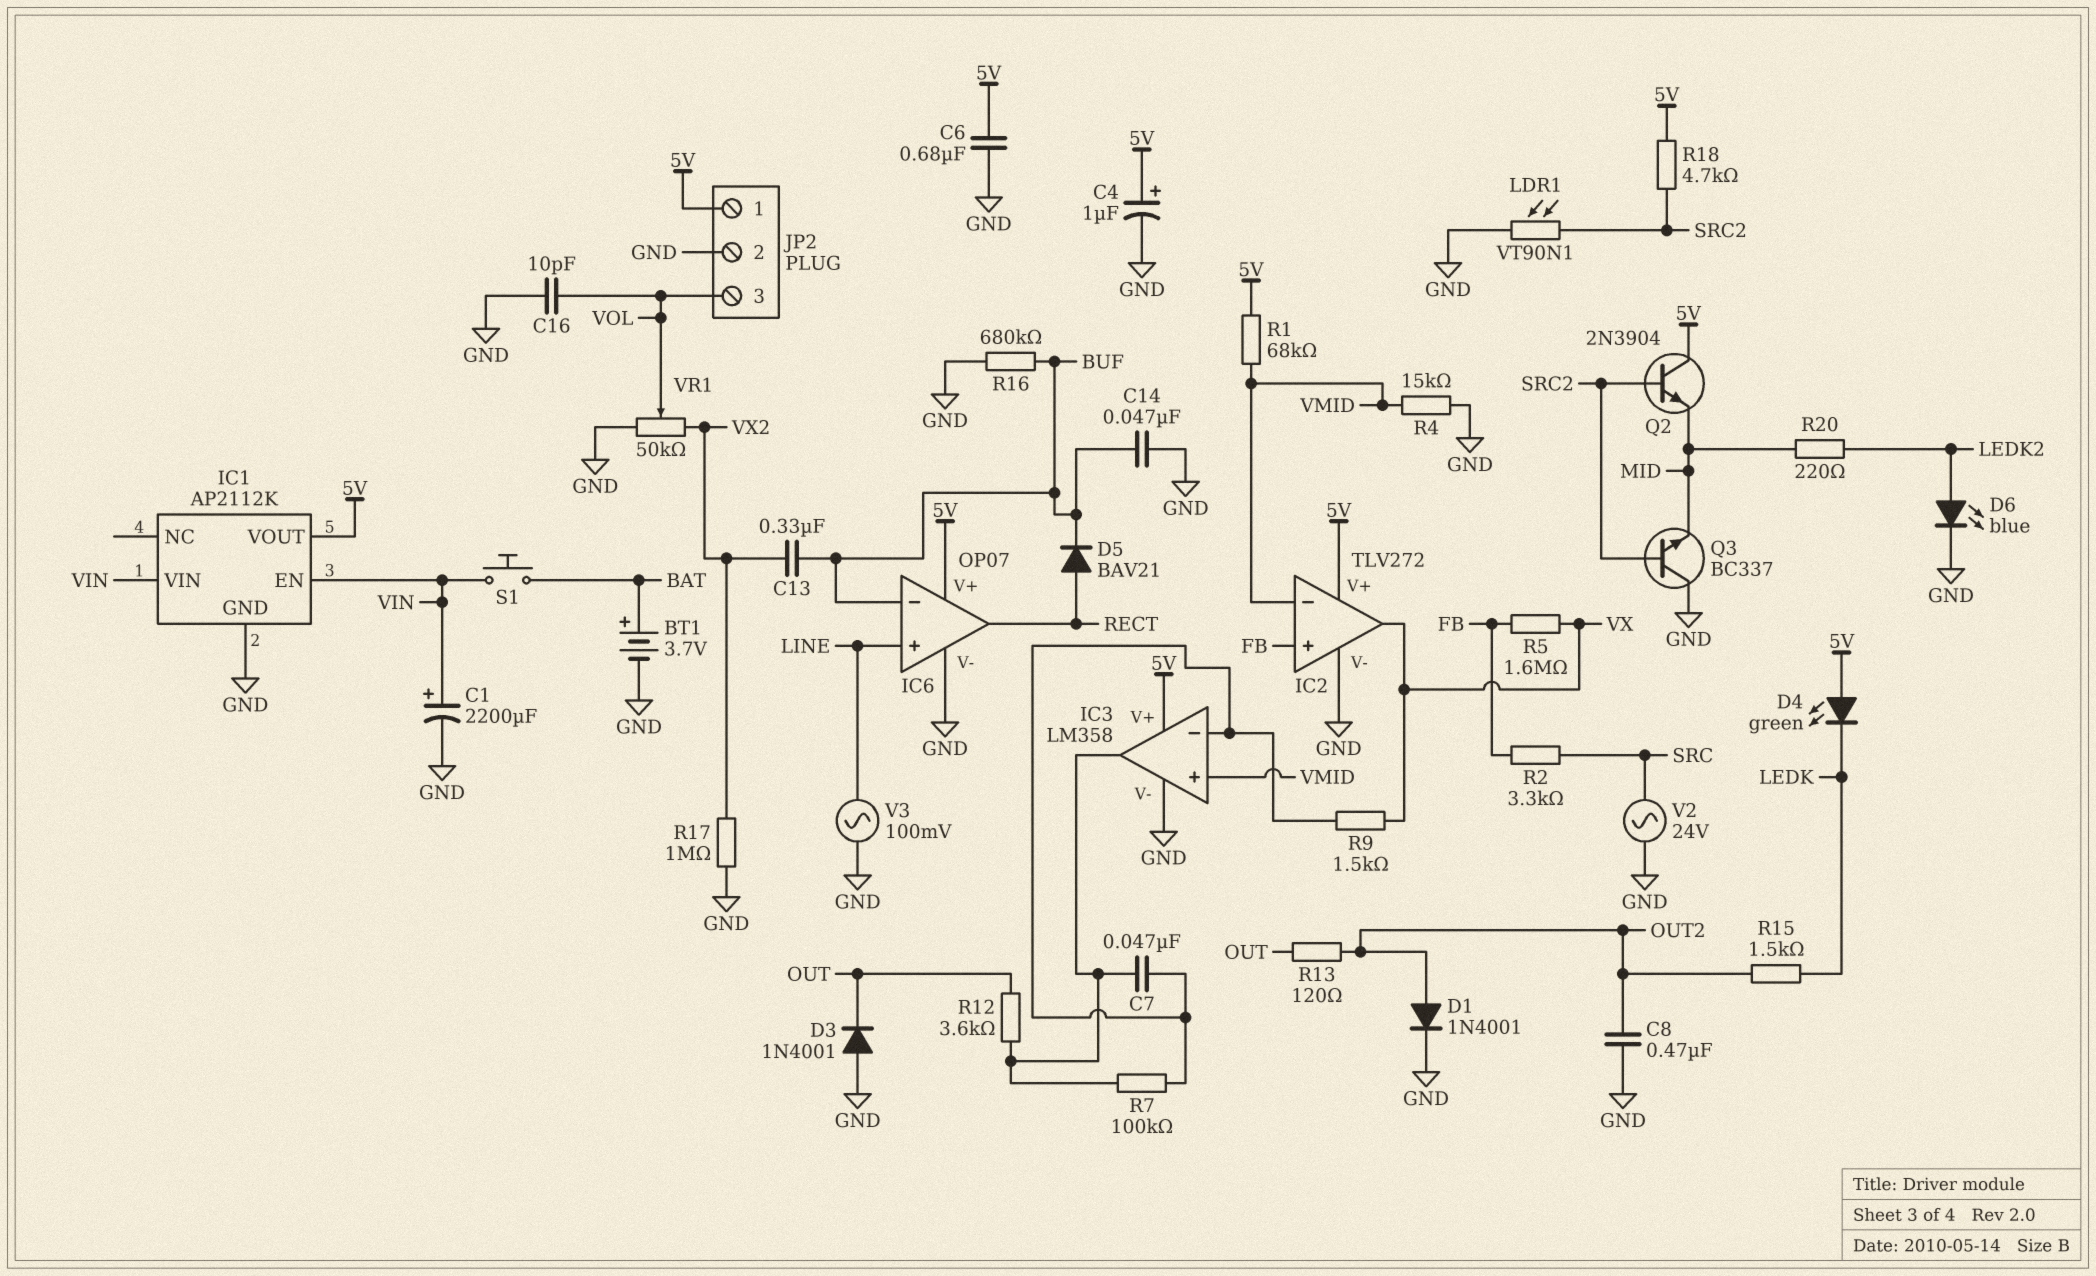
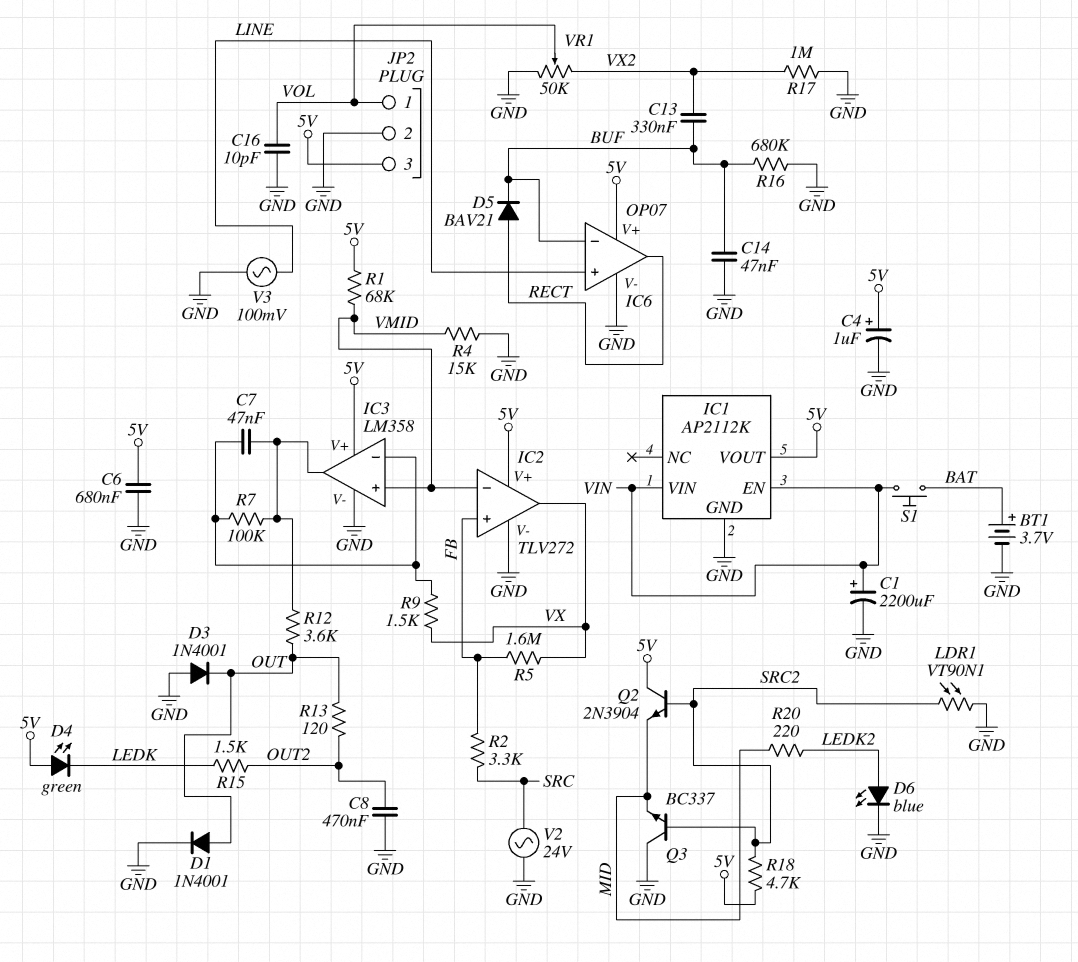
D1: diode 1N4001 (A OUT2, K GND) -> diode 1N4001 (A OUT, K GND)
JP2 pin 1: 5V -> VOL
JP2 pin 3: VOL -> 5V

